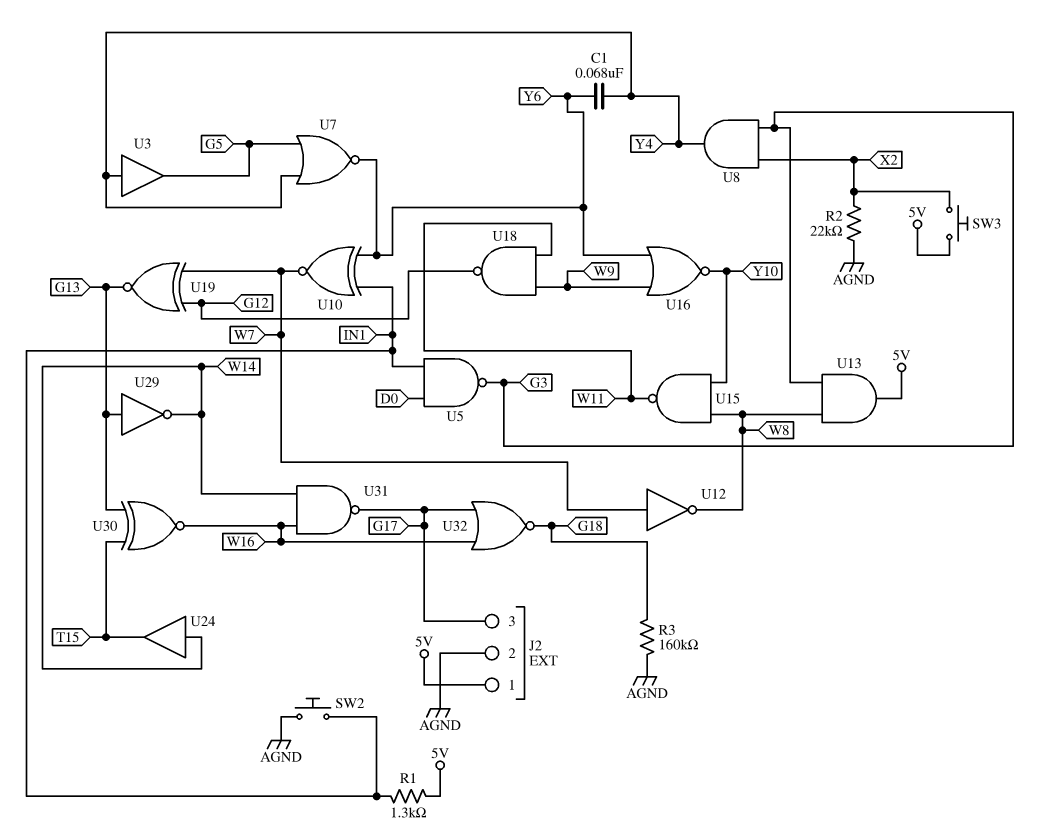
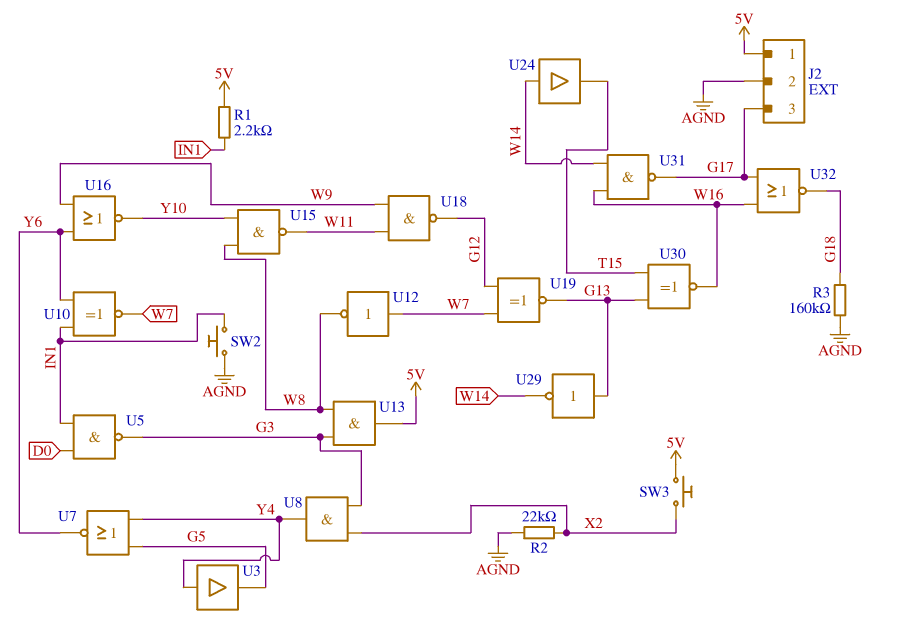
C1: 68nF (Y4, Y6) -> none
R1: 1.3k (5V, IN1) -> 2.2k (5V, IN1)

